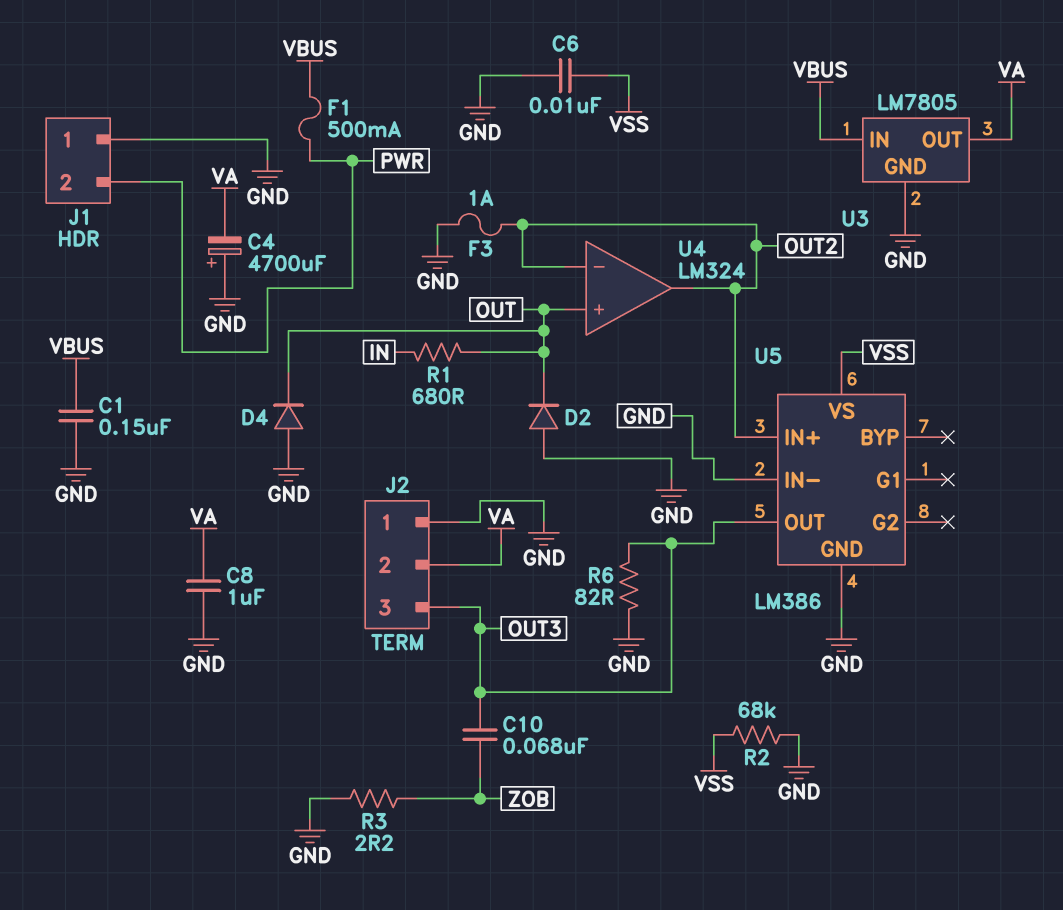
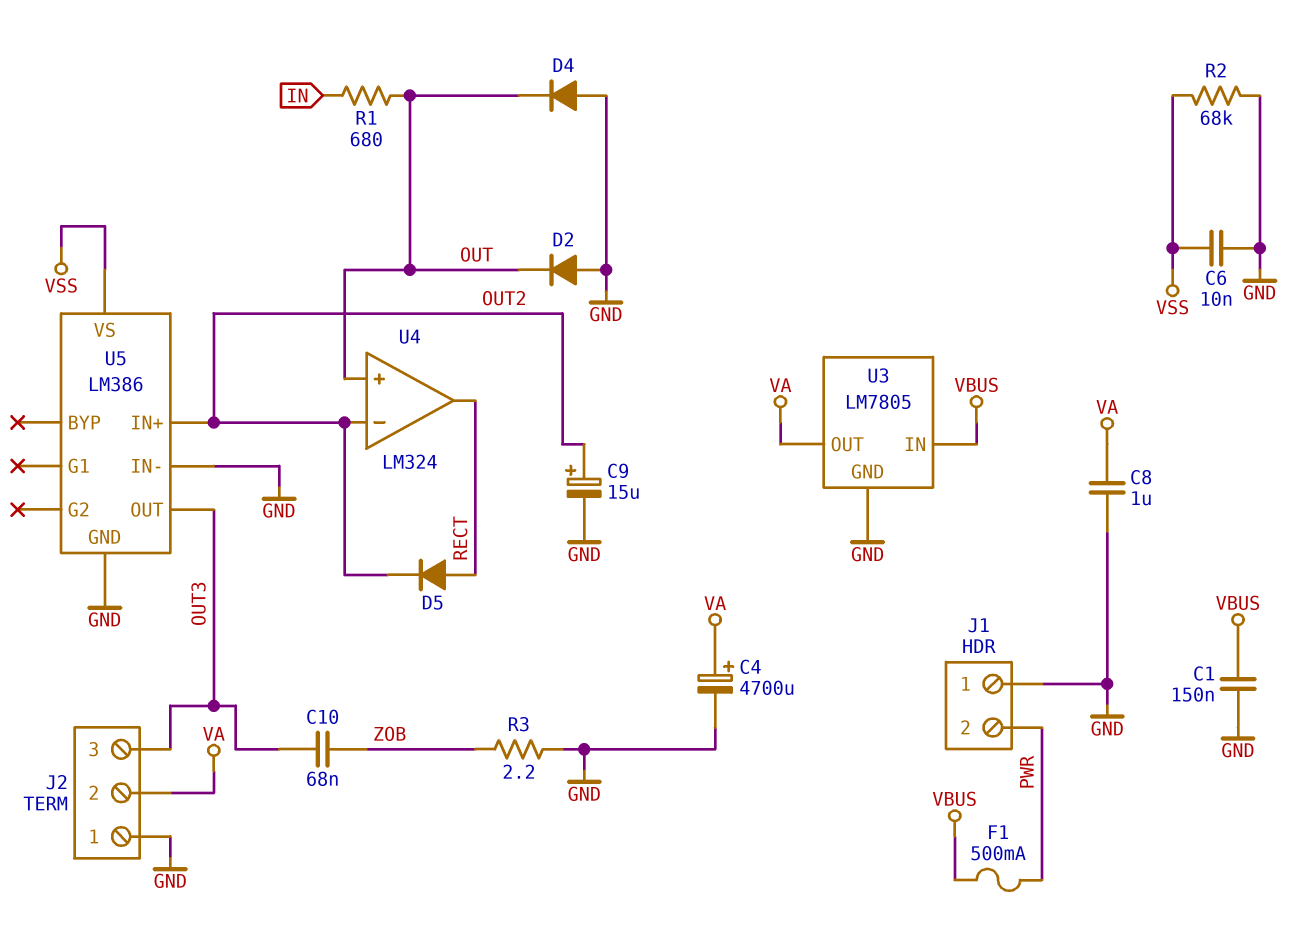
C4: 4700uF (plus GND, minus VA) -> 4700uF (plus VA, minus GND)
C9: none -> 15uF (plus OUT2, minus GND)
D5: none -> diode (A RECT, K OUT2)
F3: 1A (GND, OUT2) -> none
R6: 82 (GND, OUT3) -> none
U4 pin out: OUT2 -> RECT

